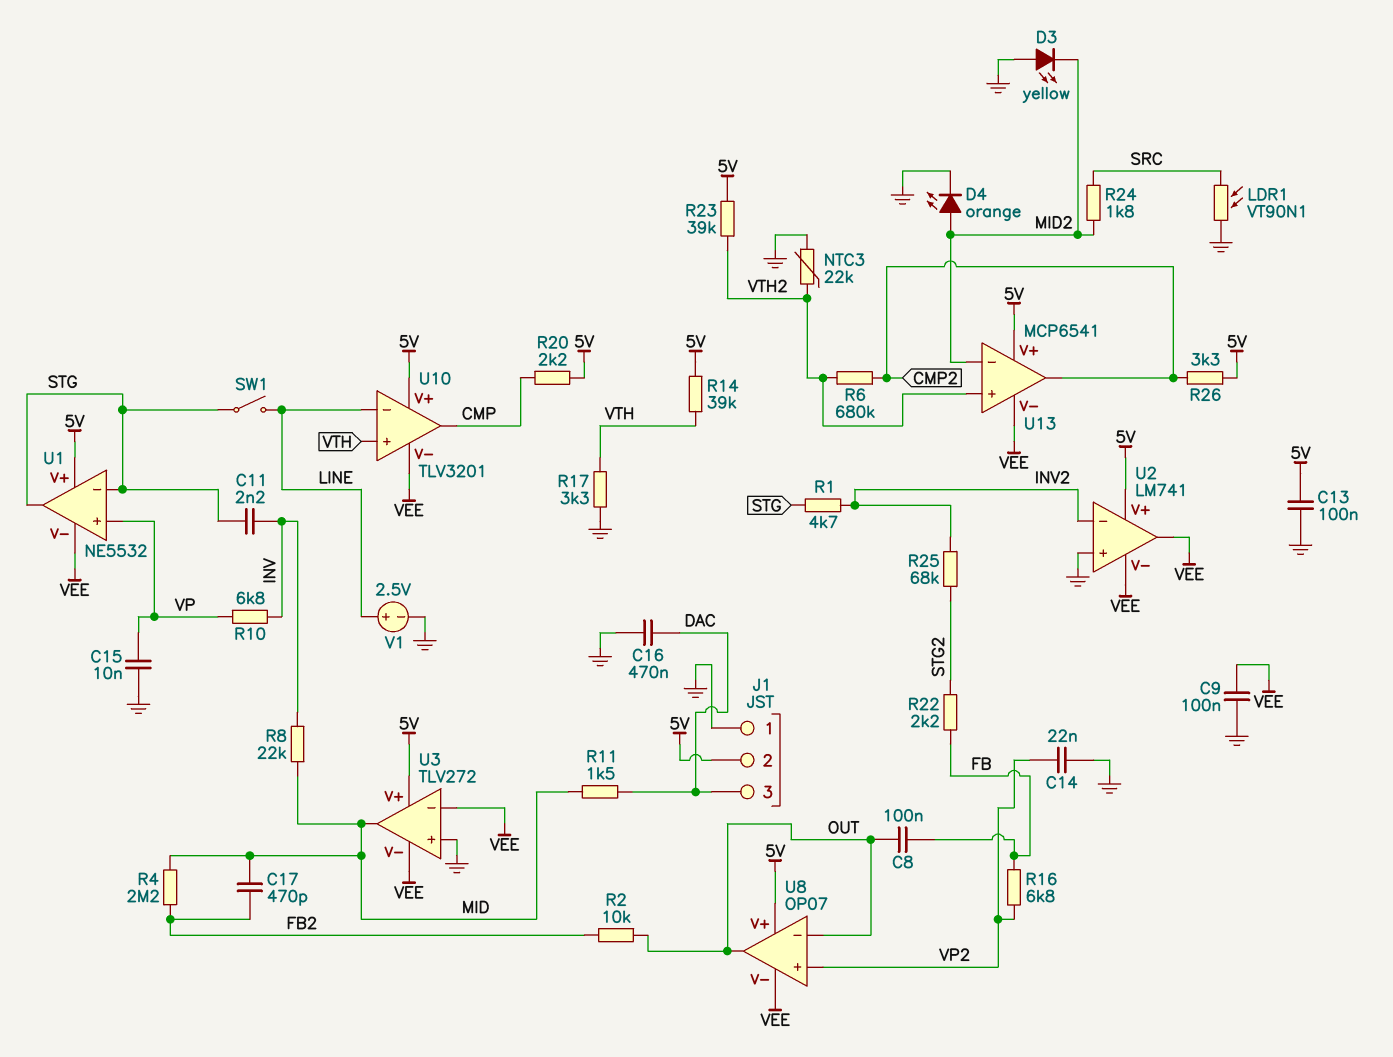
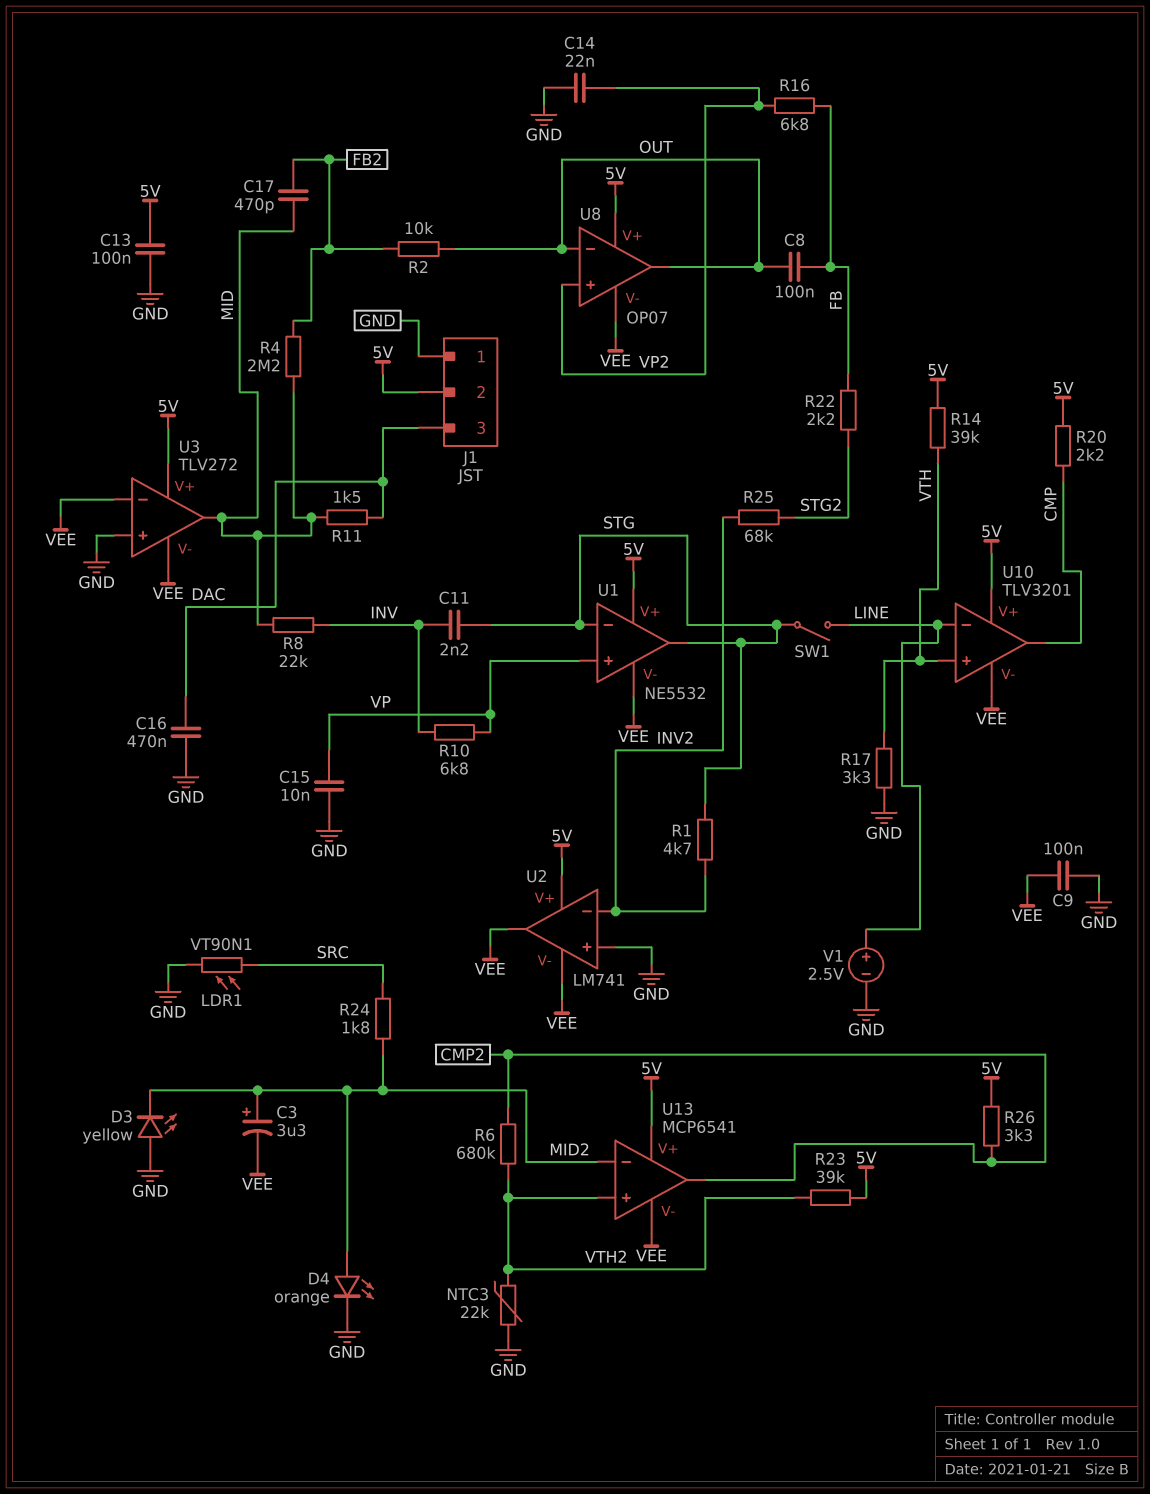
C3: none -> 3.3uF (plus MID2, minus VEE)

